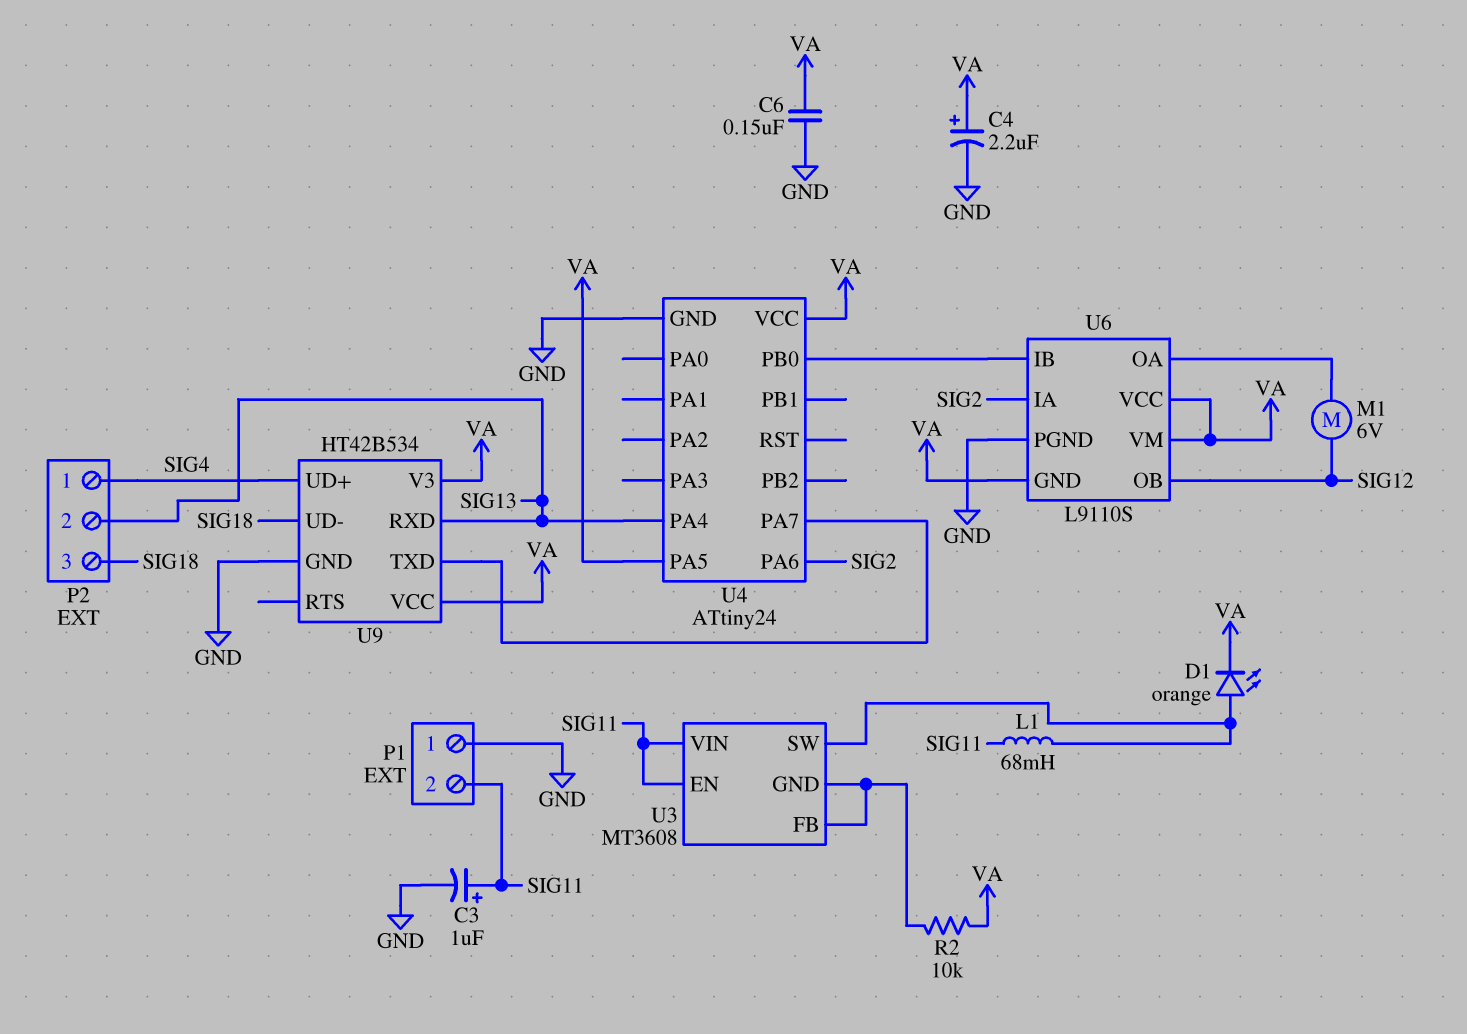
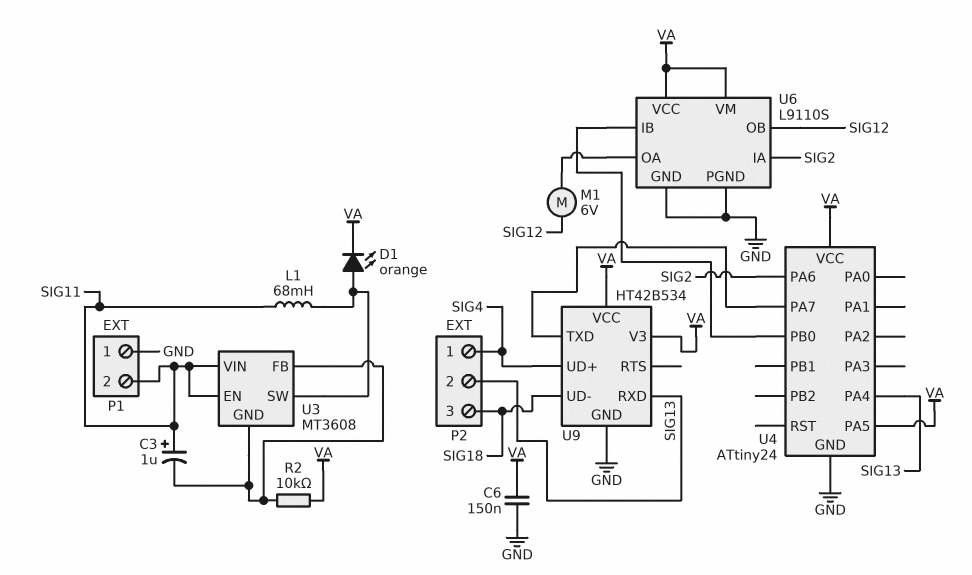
C3: 1uF (plus SIG11, minus GND) -> 1uF (plus SIG11, minus U3/FB)
C4: 2.2uF (plus VA, minus GND) -> none
U6 pin GND: VA -> GND

